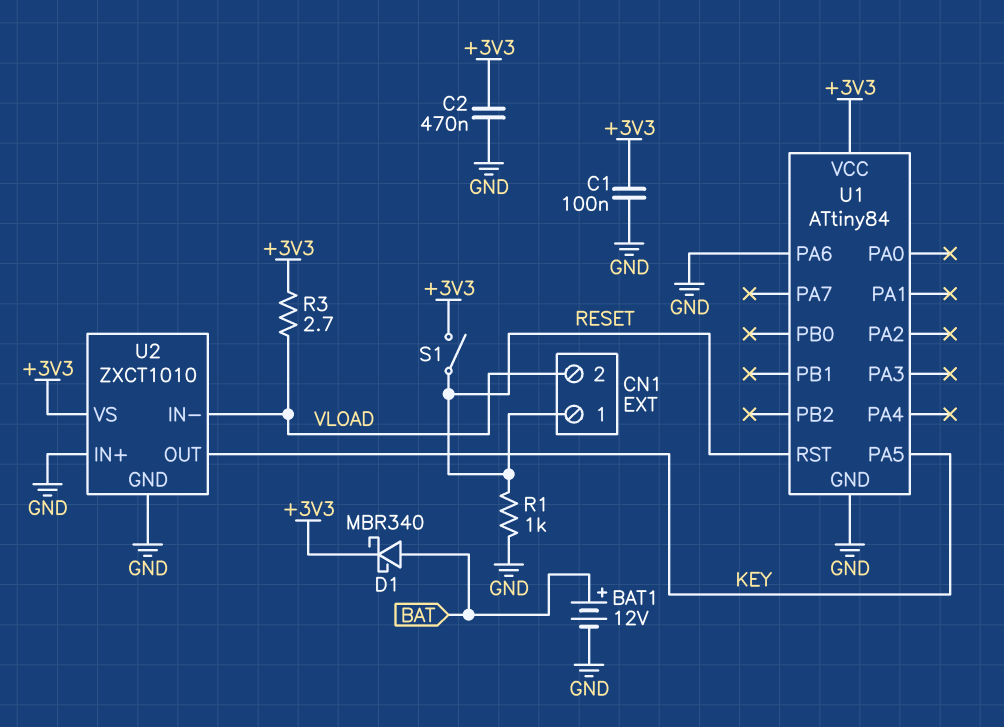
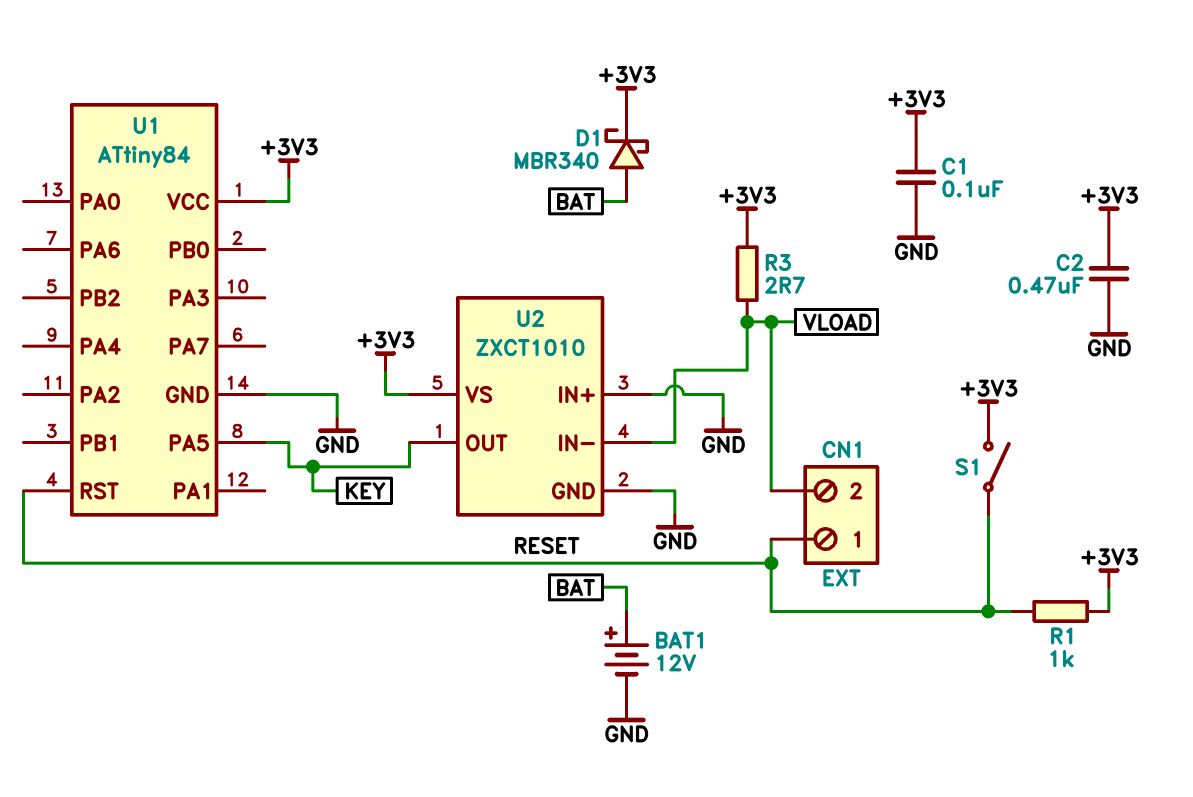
R1: 1k (GND, RESET) -> 1k (+3V3, RESET)
U1 pin PA6: GND -> none

